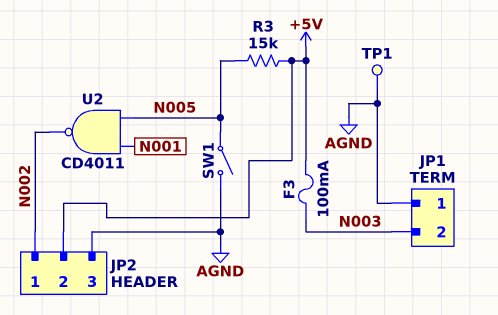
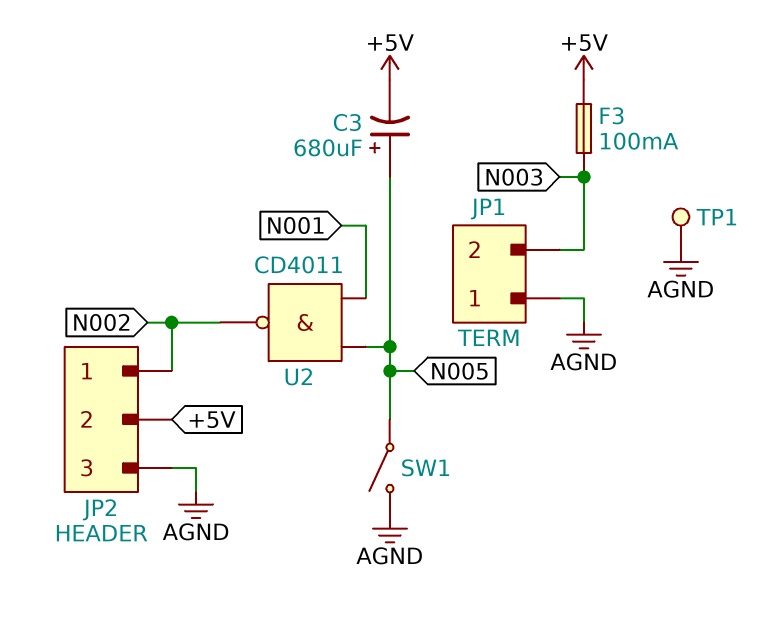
C3: none -> 680uF (plus N005, minus +5V)
R3: 15k (+5V, N005) -> none

